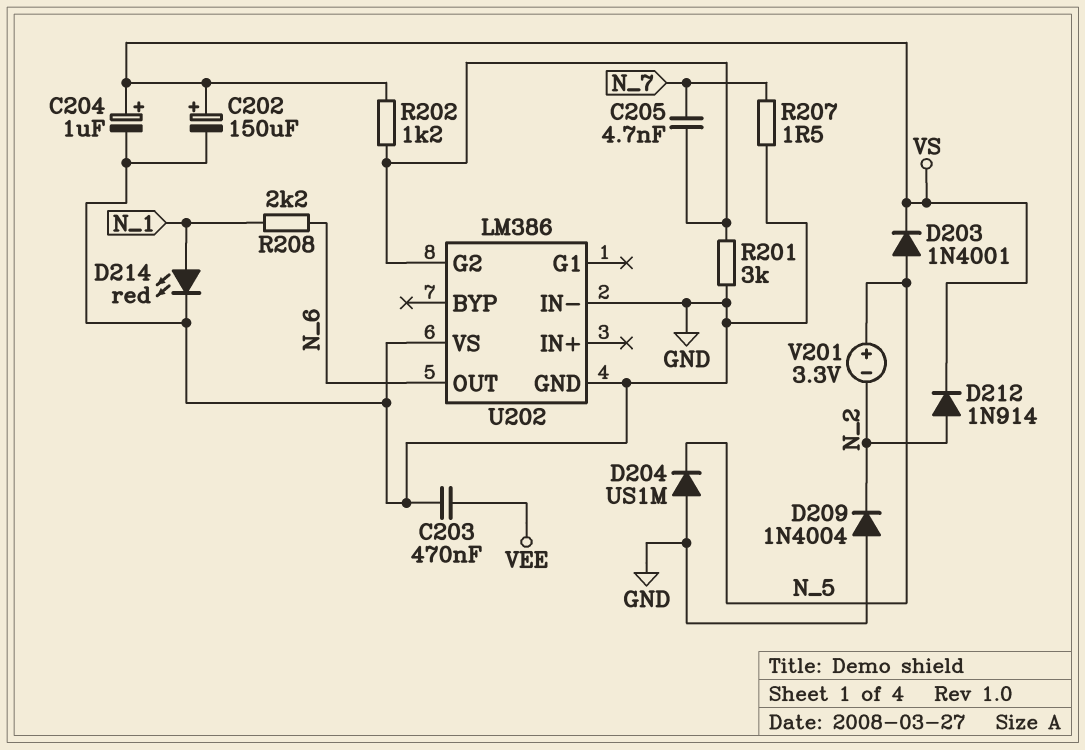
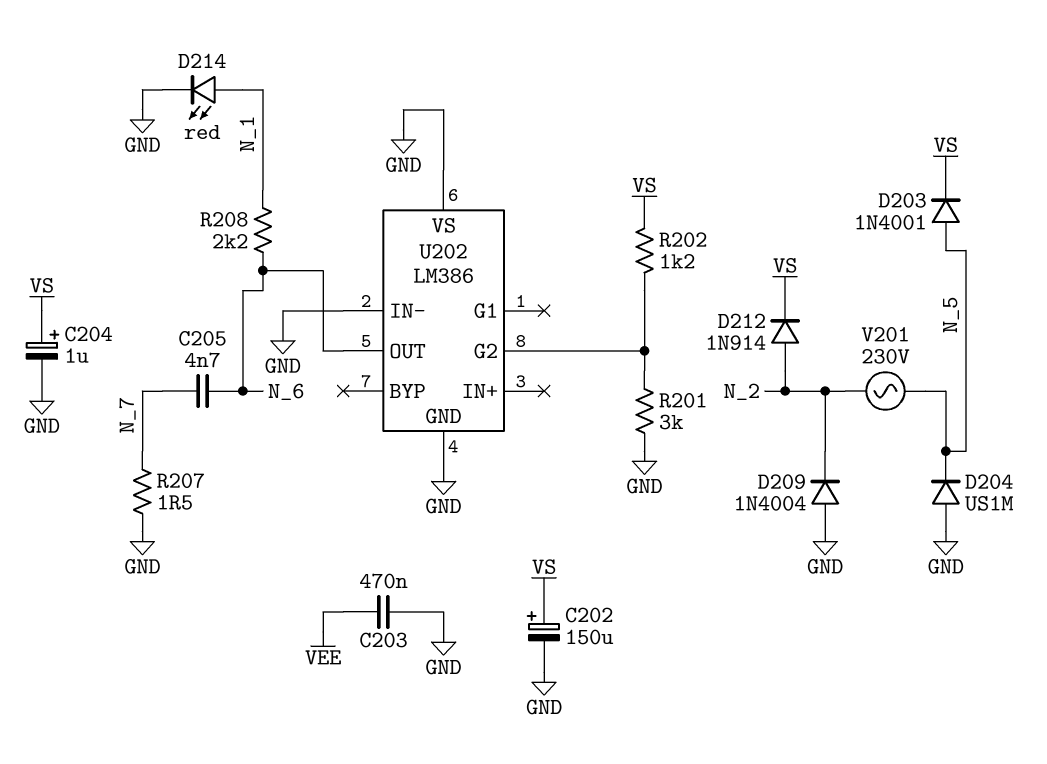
C205: 4.7nF (N_7, U202/G2) -> 4.7nF (N_6, N_7)
V201: 3.3V (plus N_5, minus N_2) -> AC 230V (N_2, N_5)

